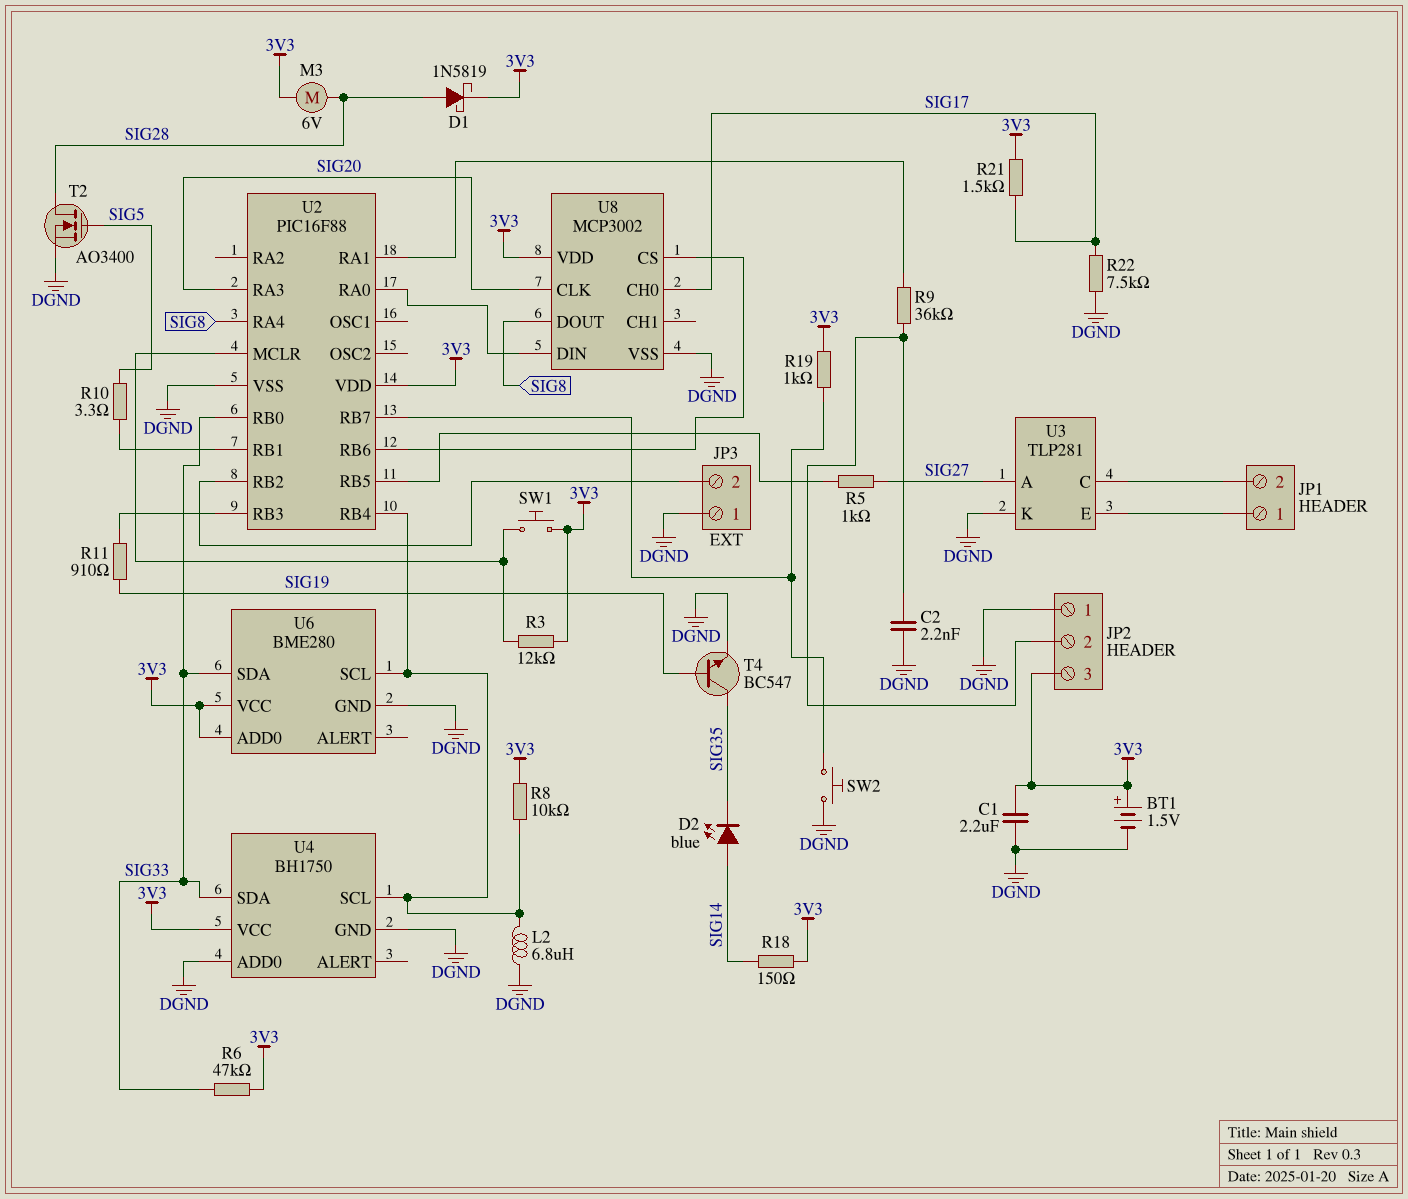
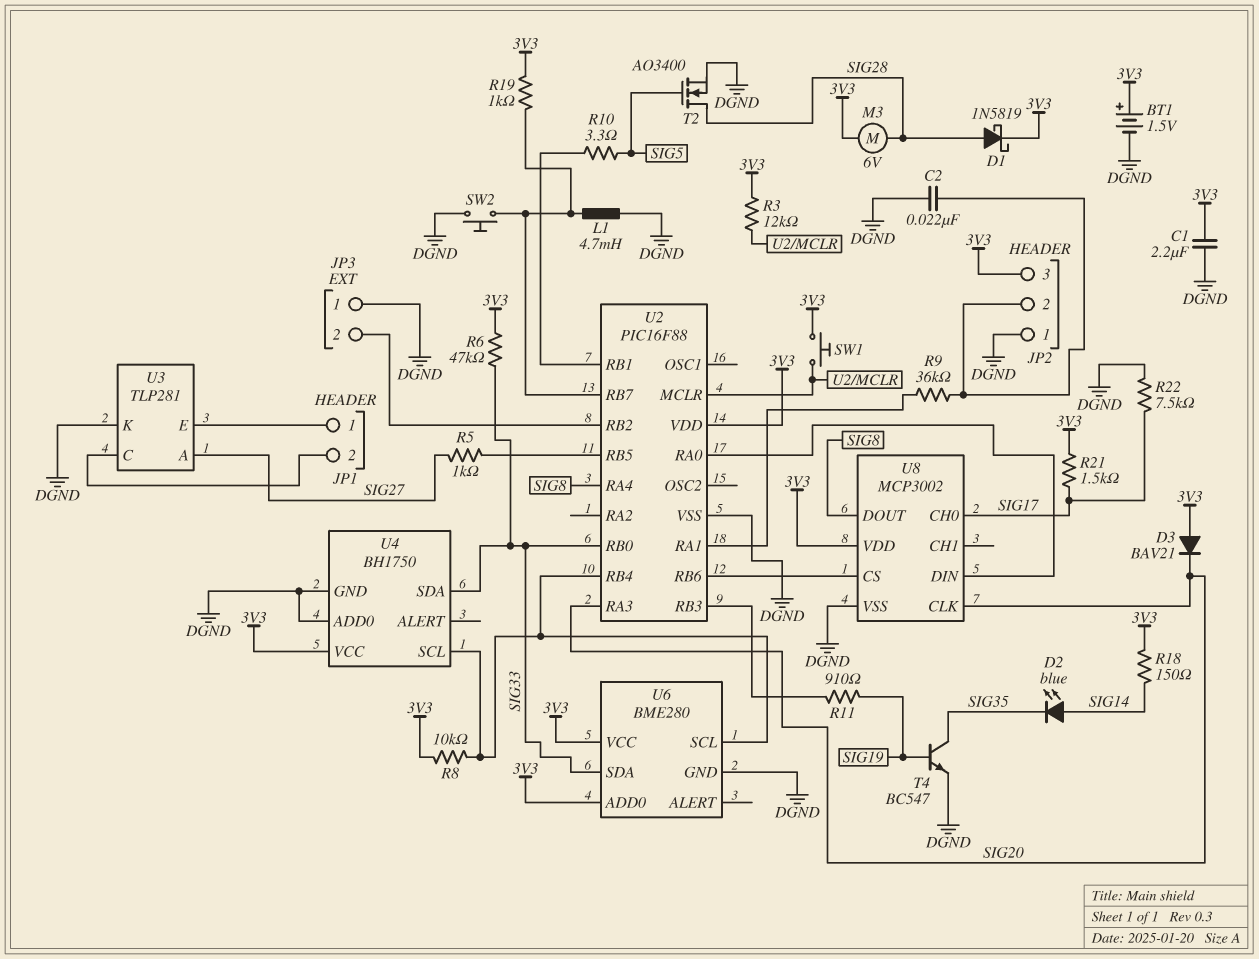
C2: 2.2nF (DGND, JP2/2) -> 22nF (DGND, JP2/2)
D3: none -> diode BAV21 (A 3V3, K SIG20)
L1: none -> 4.7mH (DGND, U2/RB7)
L2: 6.8uH (DGND, U2/RB4) -> none

